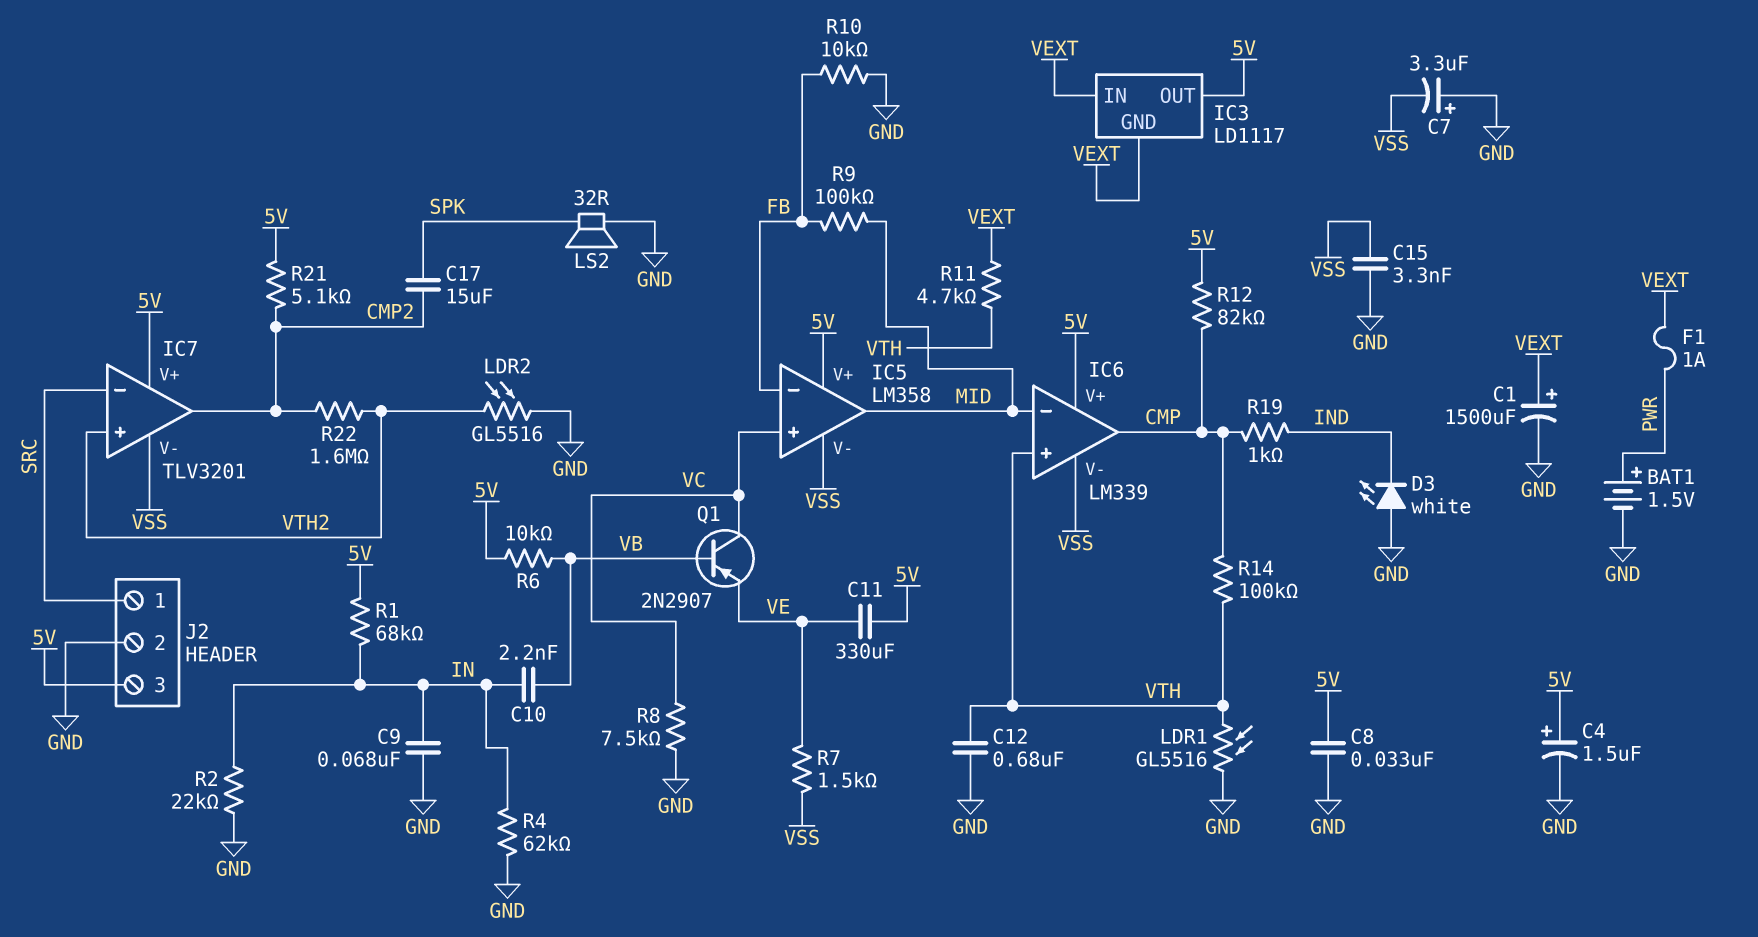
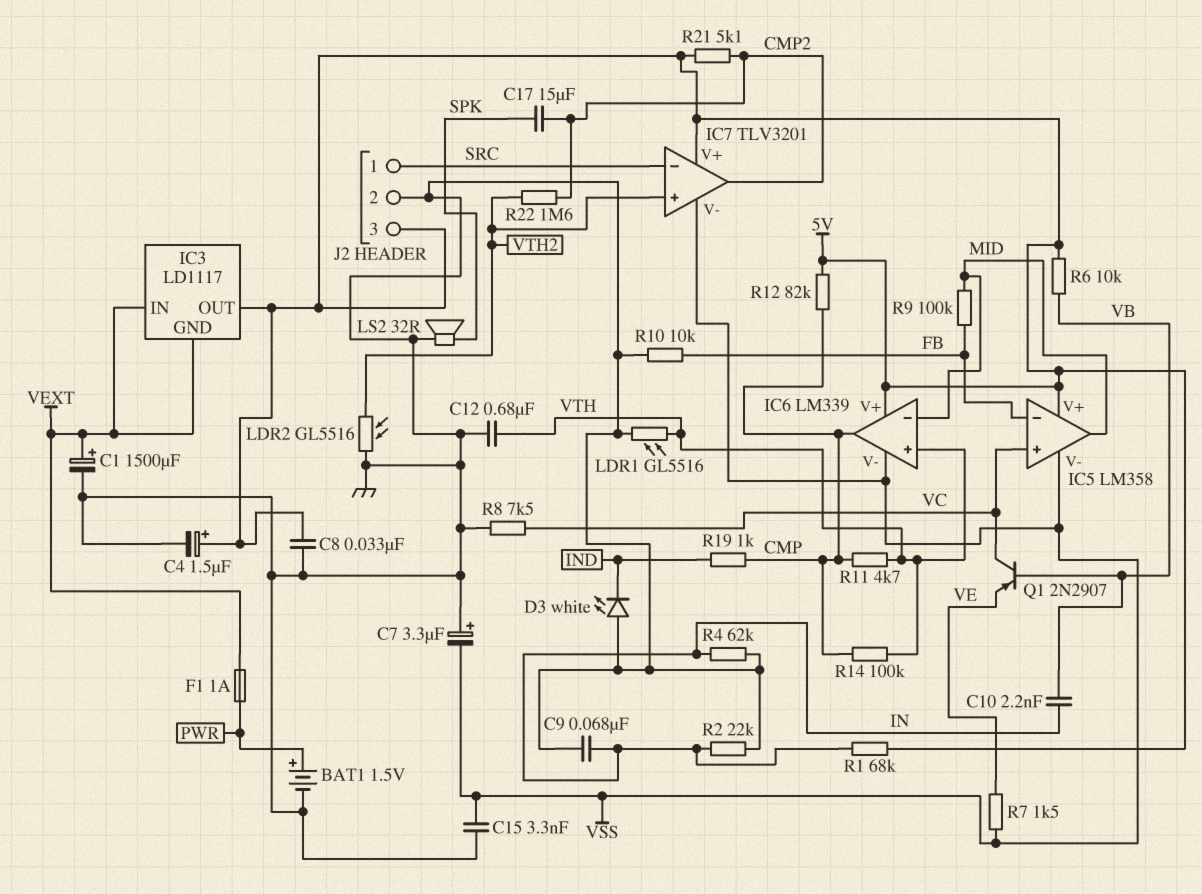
C11: 330uF (5V, VE) -> none
R11: 4.7k (VEXT, VTH) -> 4.7k (CMP, VTH)

